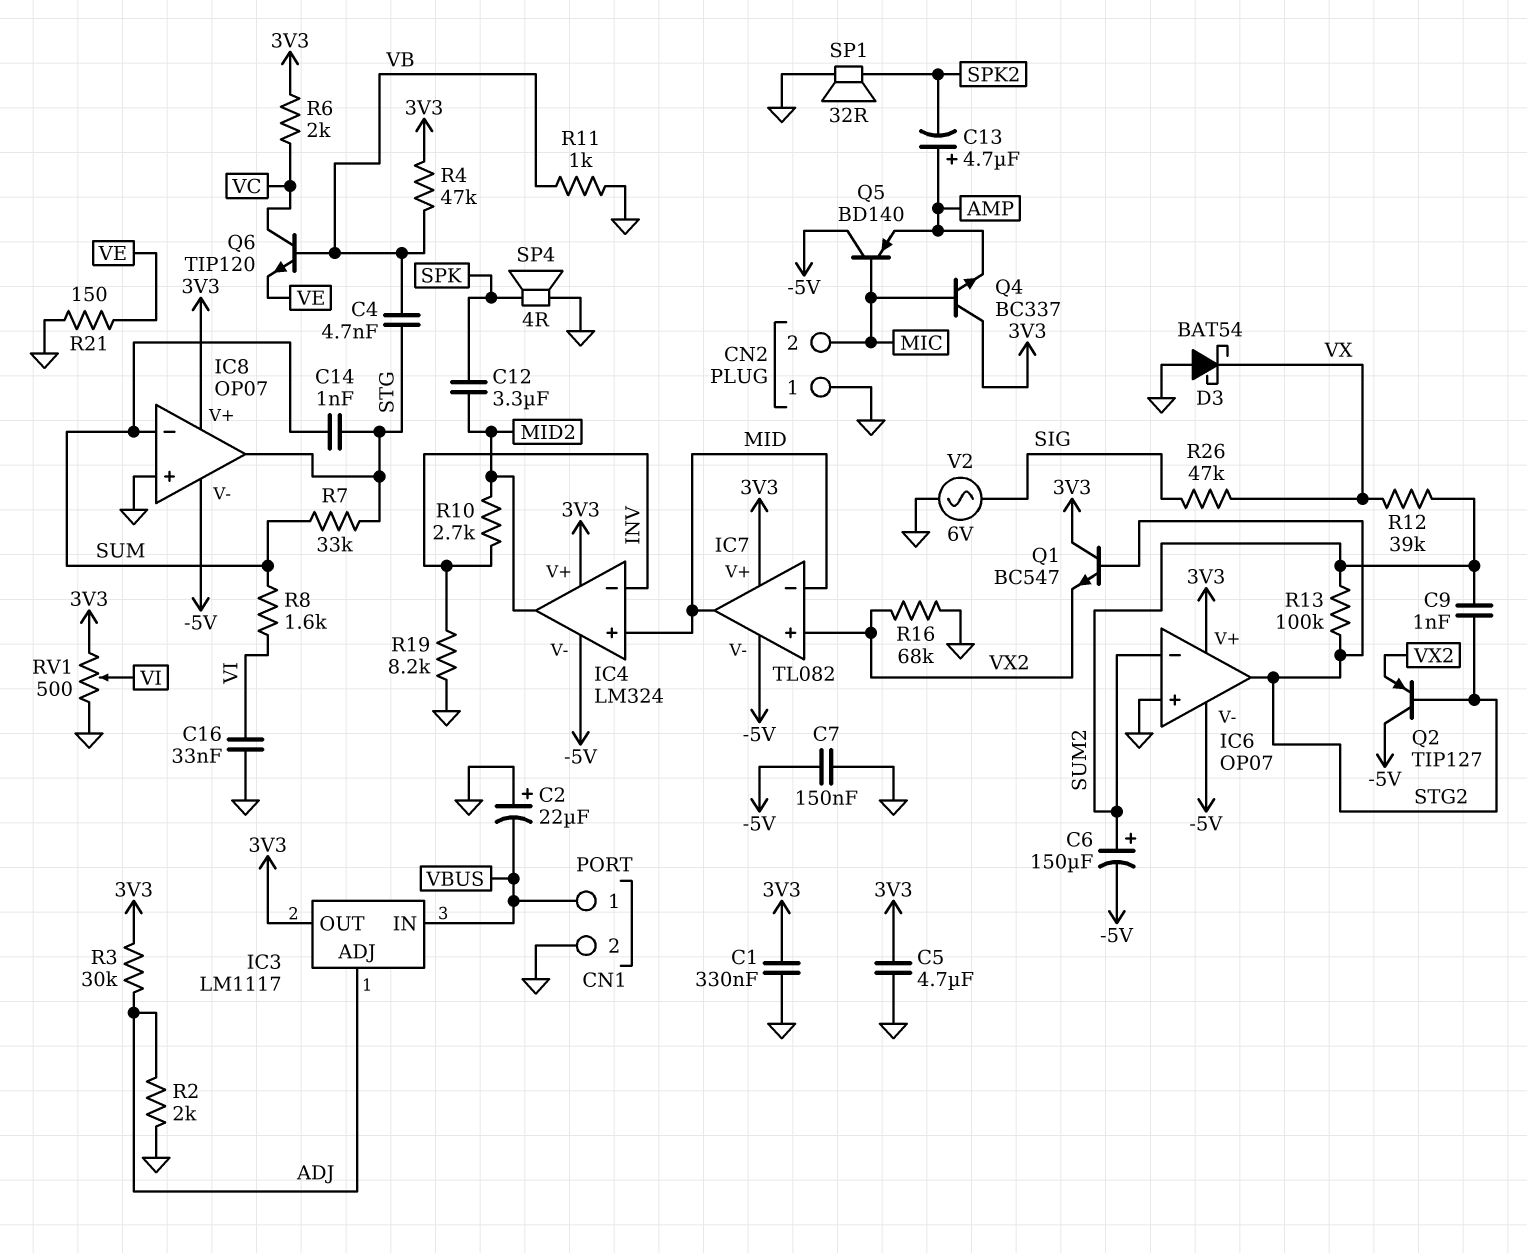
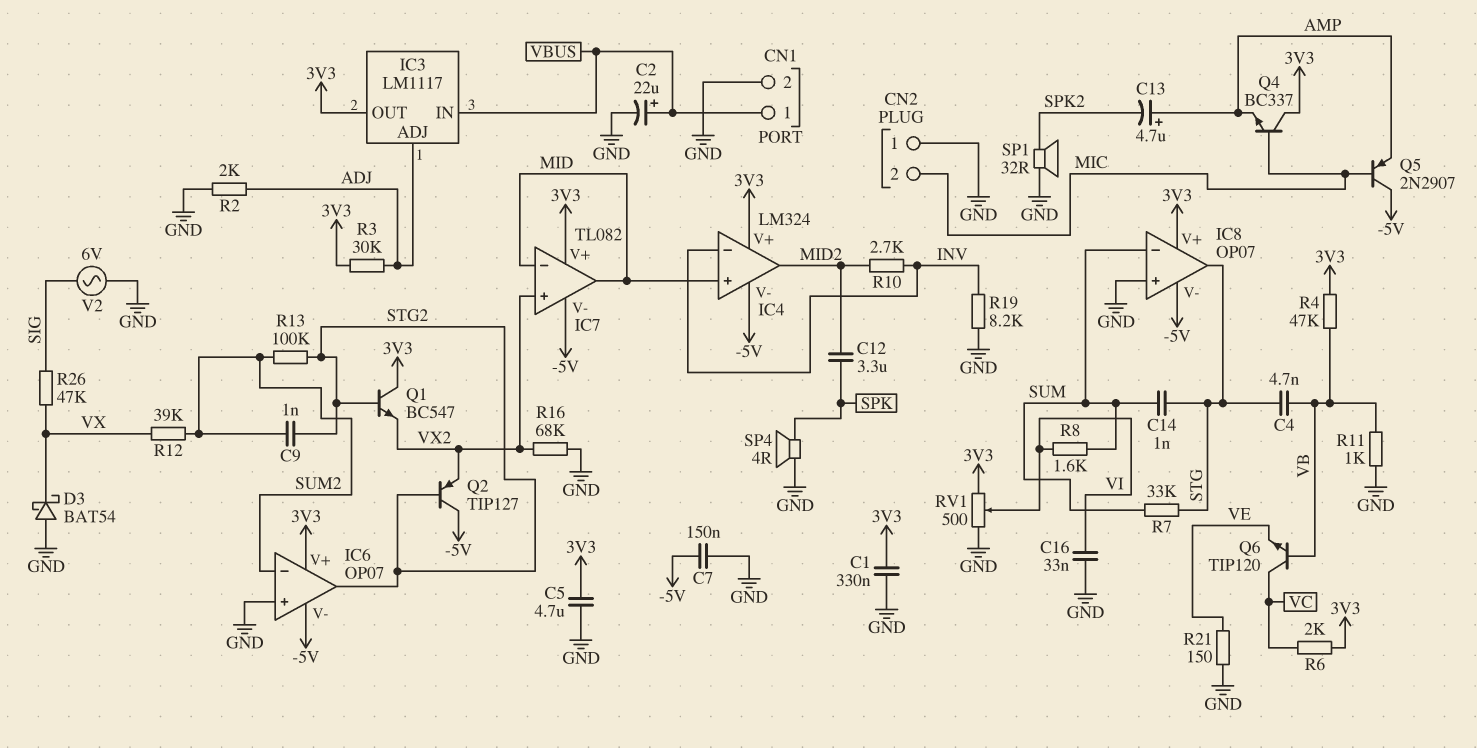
C2: 22uF (plus GND, minus VBUS) -> 22uF (plus VBUS, minus GND)
C6: 150uF (plus SUM2, minus -5V) -> none
Q5: PNP BD140 (B MIC, C -5V, E AMP) -> PNP 2N2907 (B MIC, C -5V, E AMP)

